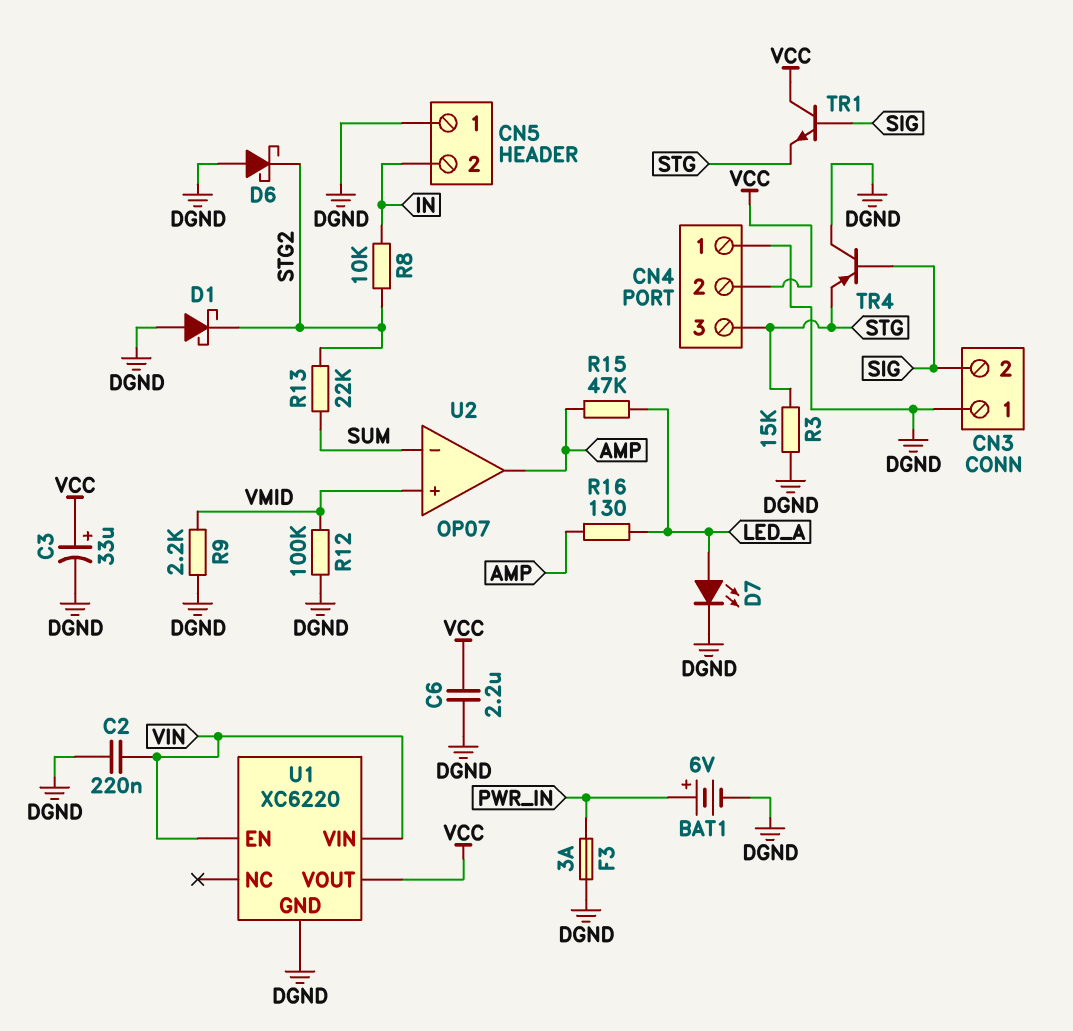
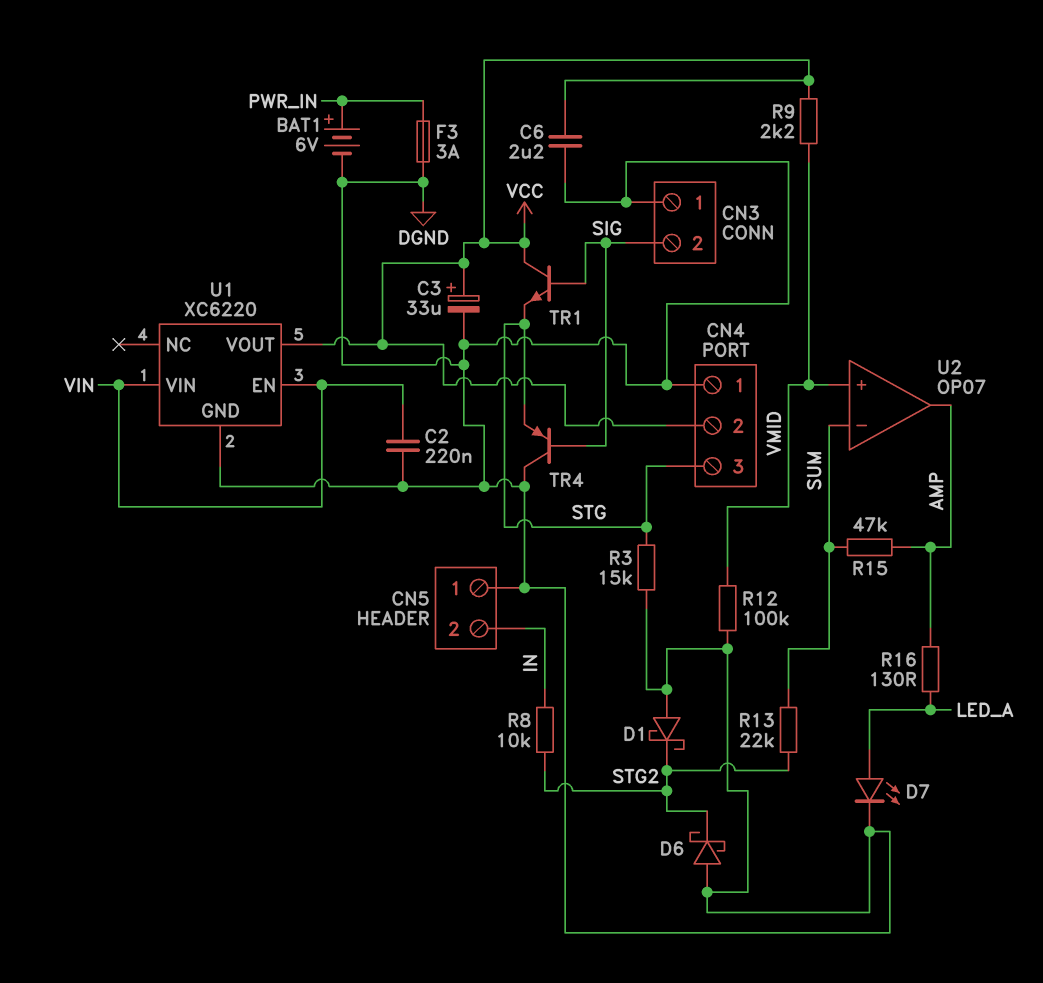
R9: 2.2k (DGND, VMID) -> 2.2k (VCC, VMID)
R15: 47k (AMP, LED_A) -> 47k (AMP, SUM)

